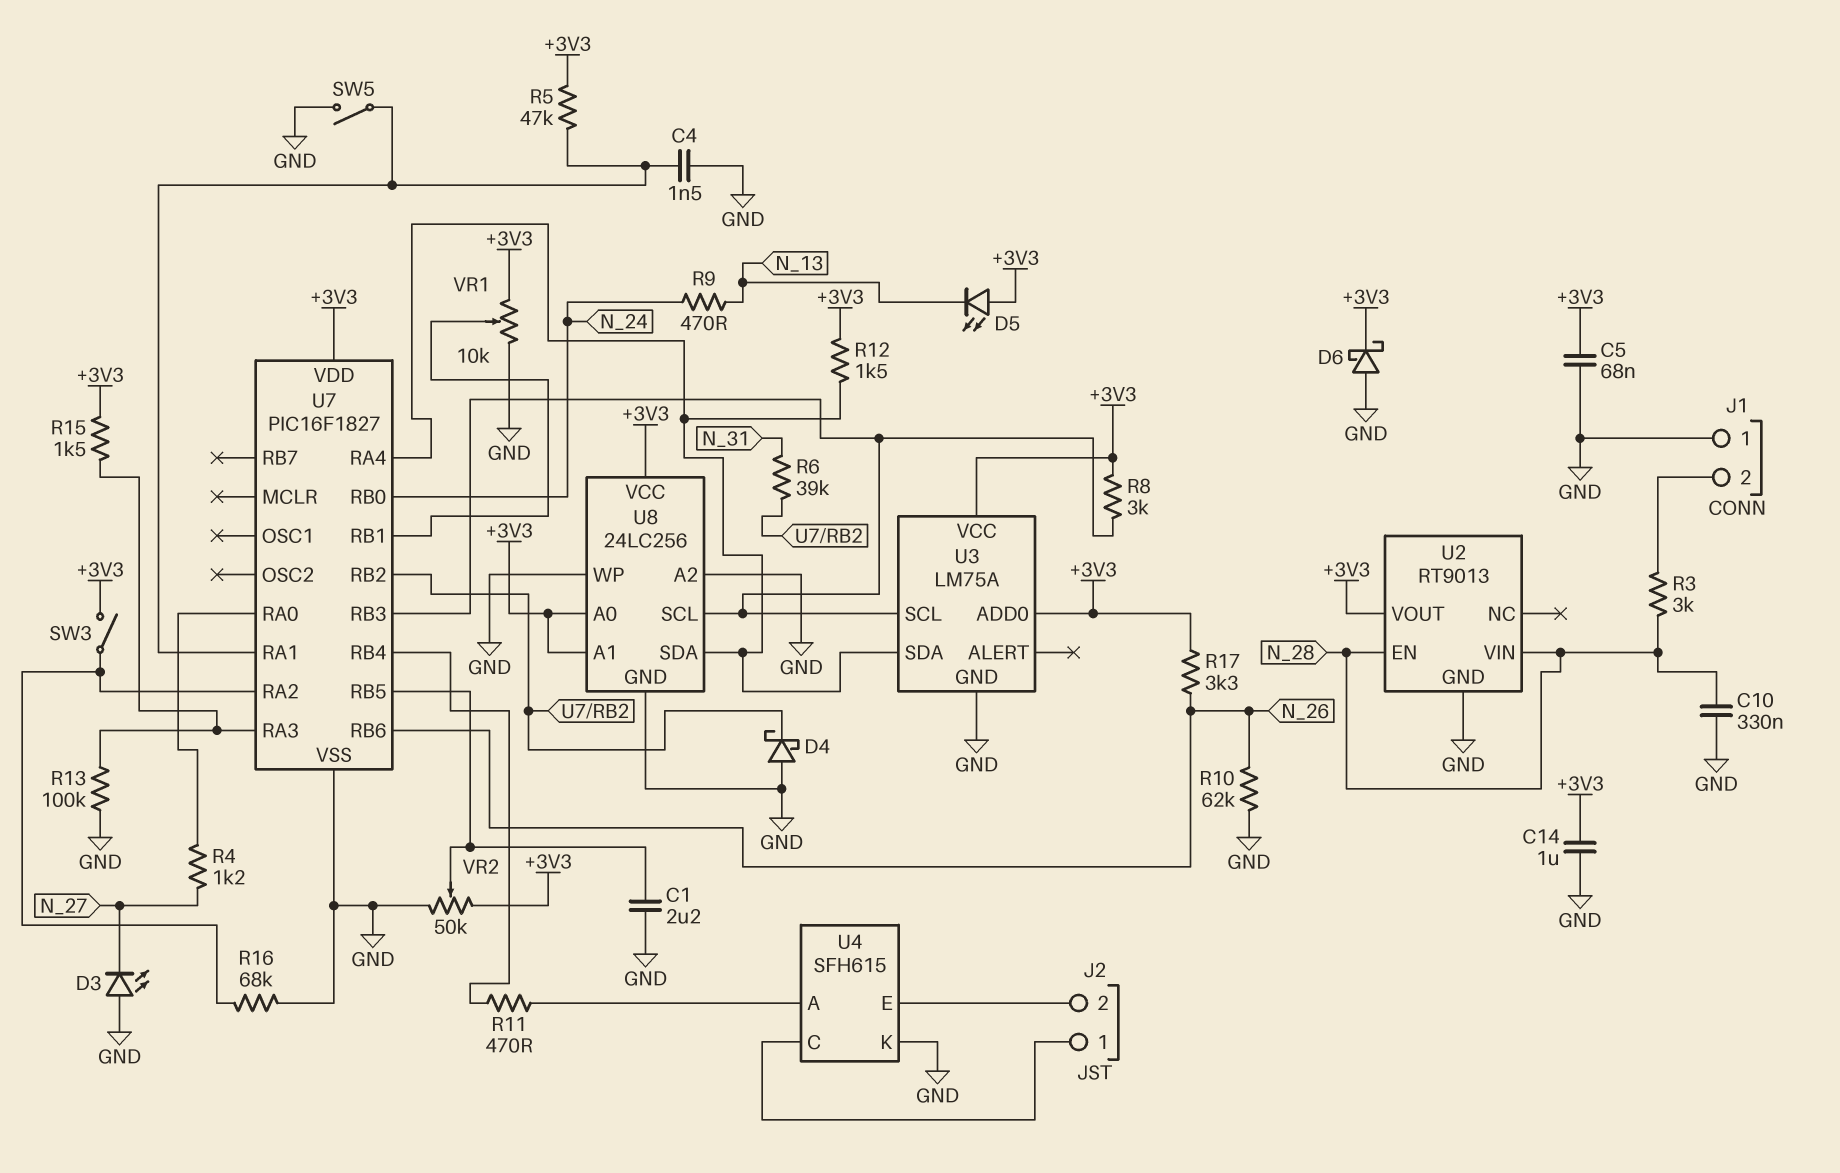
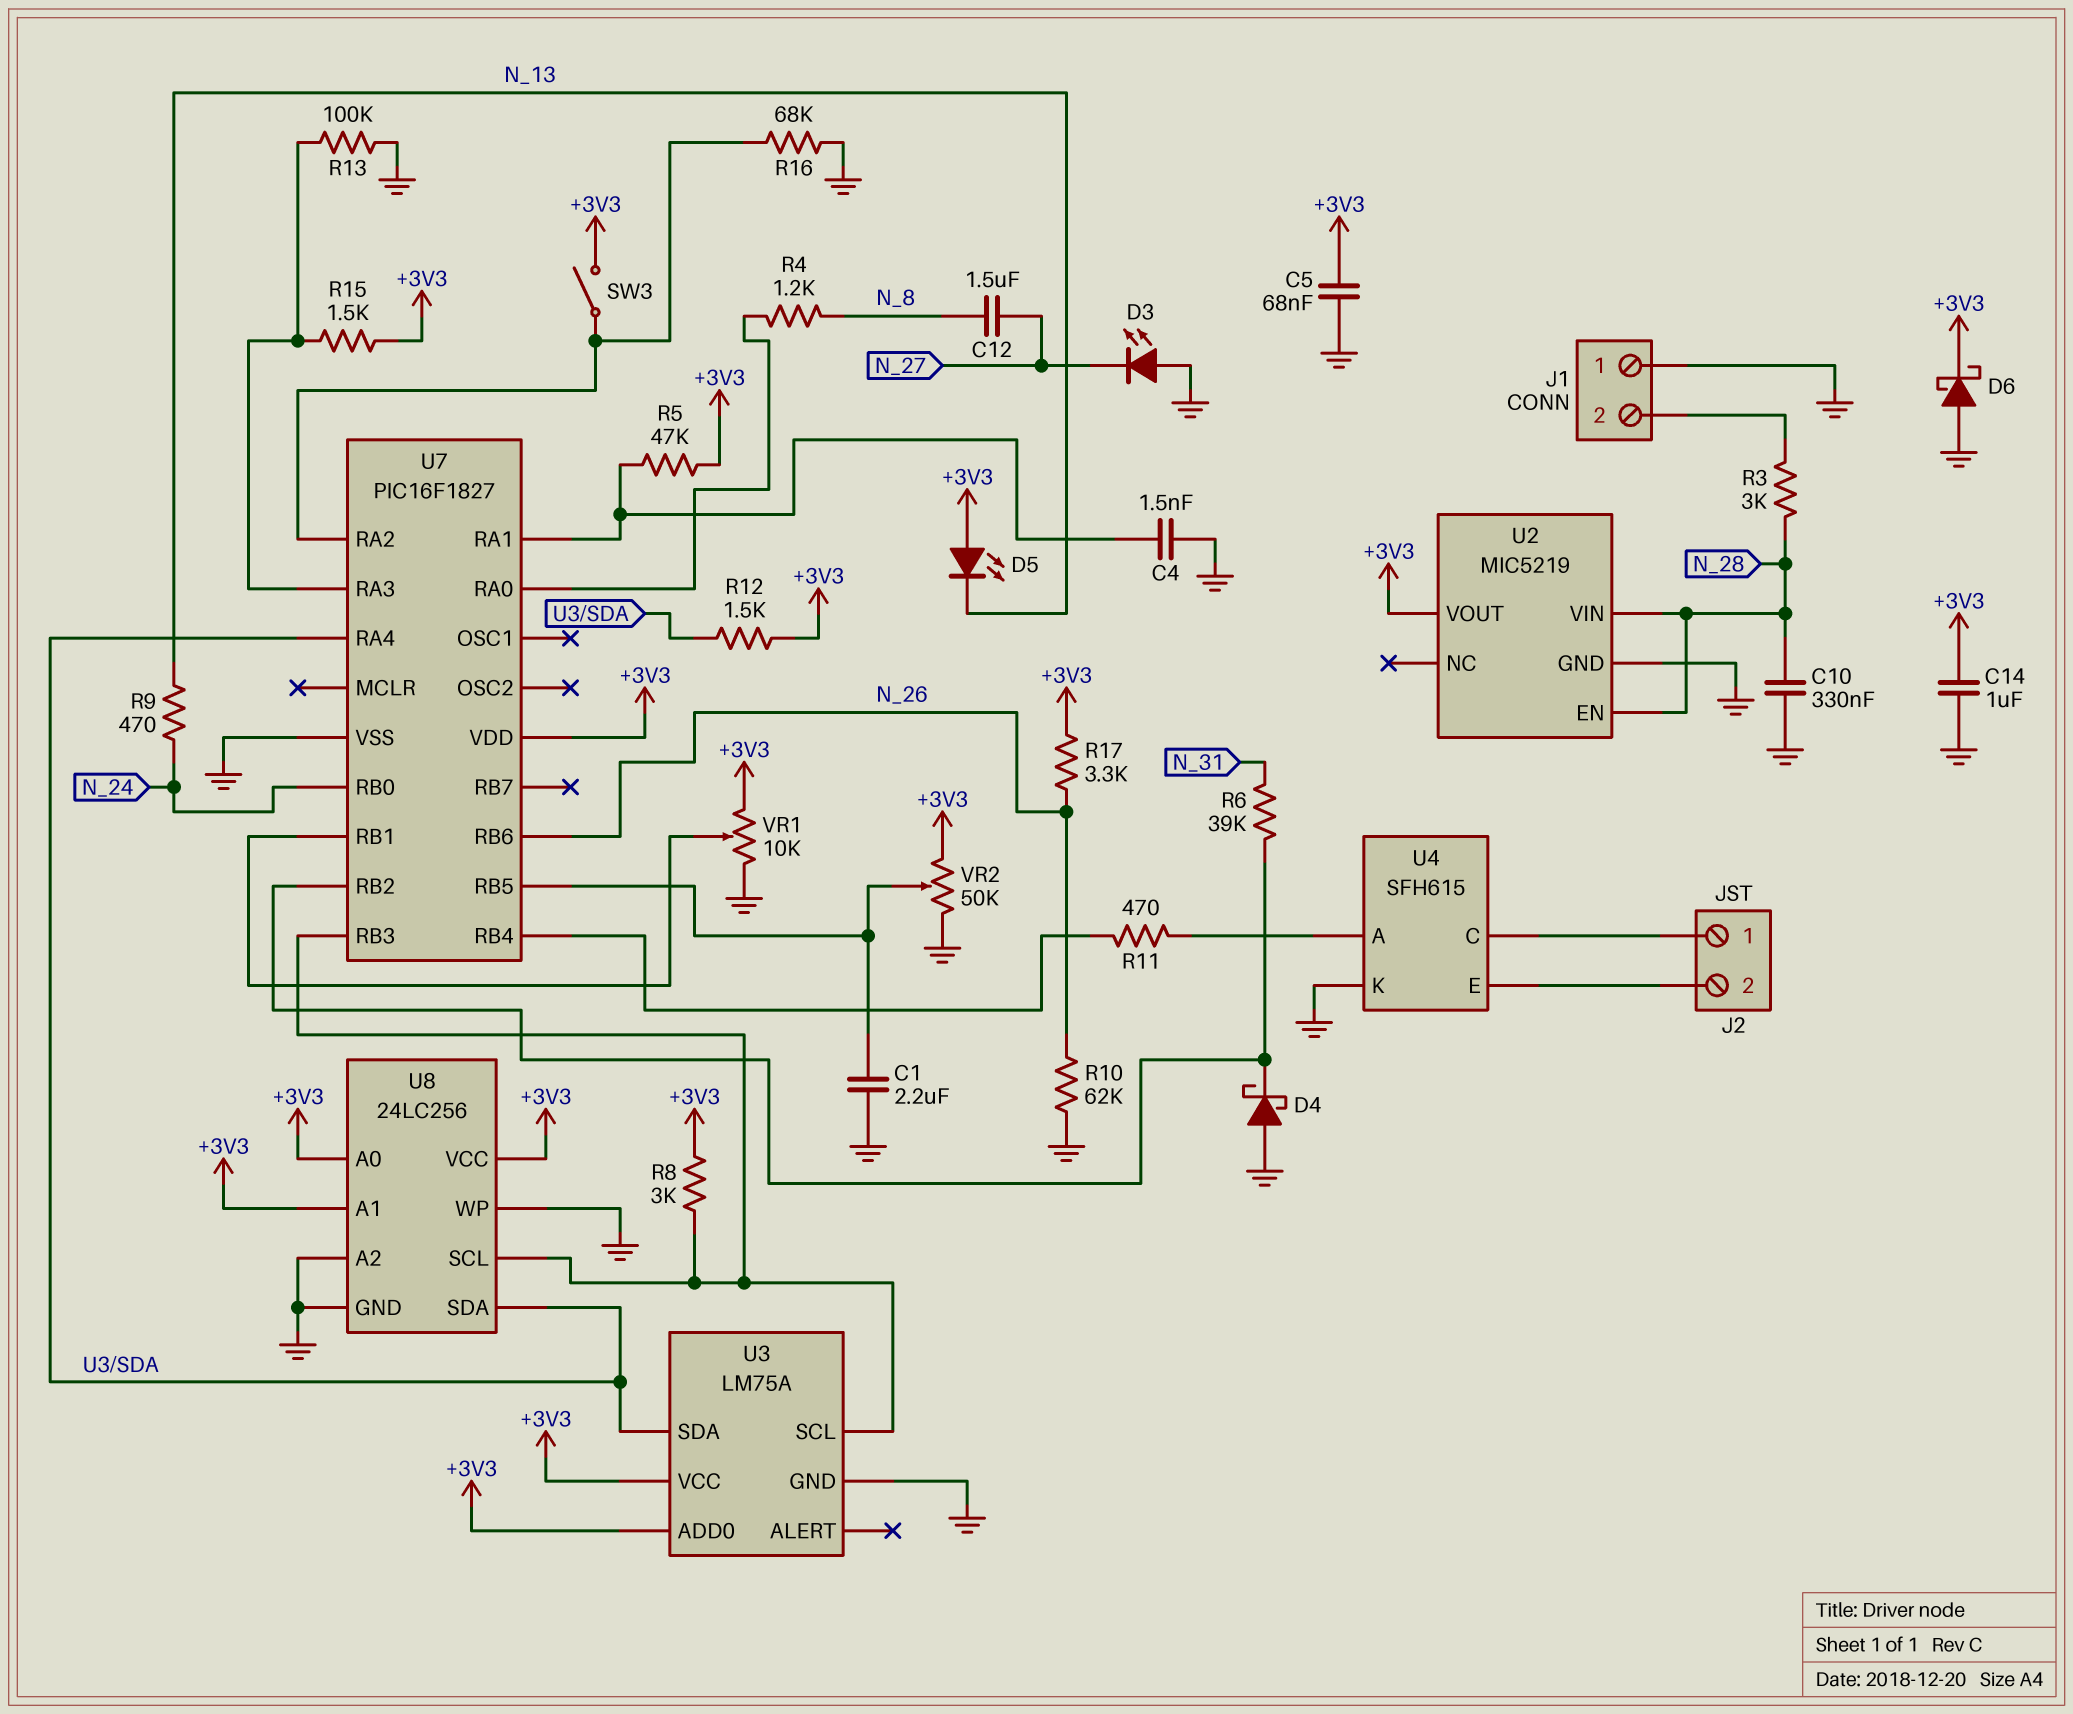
C12: none -> 1.5uF (N_8, N_27)
R4: 1.2k (N_27, U7/RA0) -> 1.2k (N_8, U7/RA0)
SW5: switch (GND, U7/RA1) -> none
U2: RT9013 -> MIC5219

